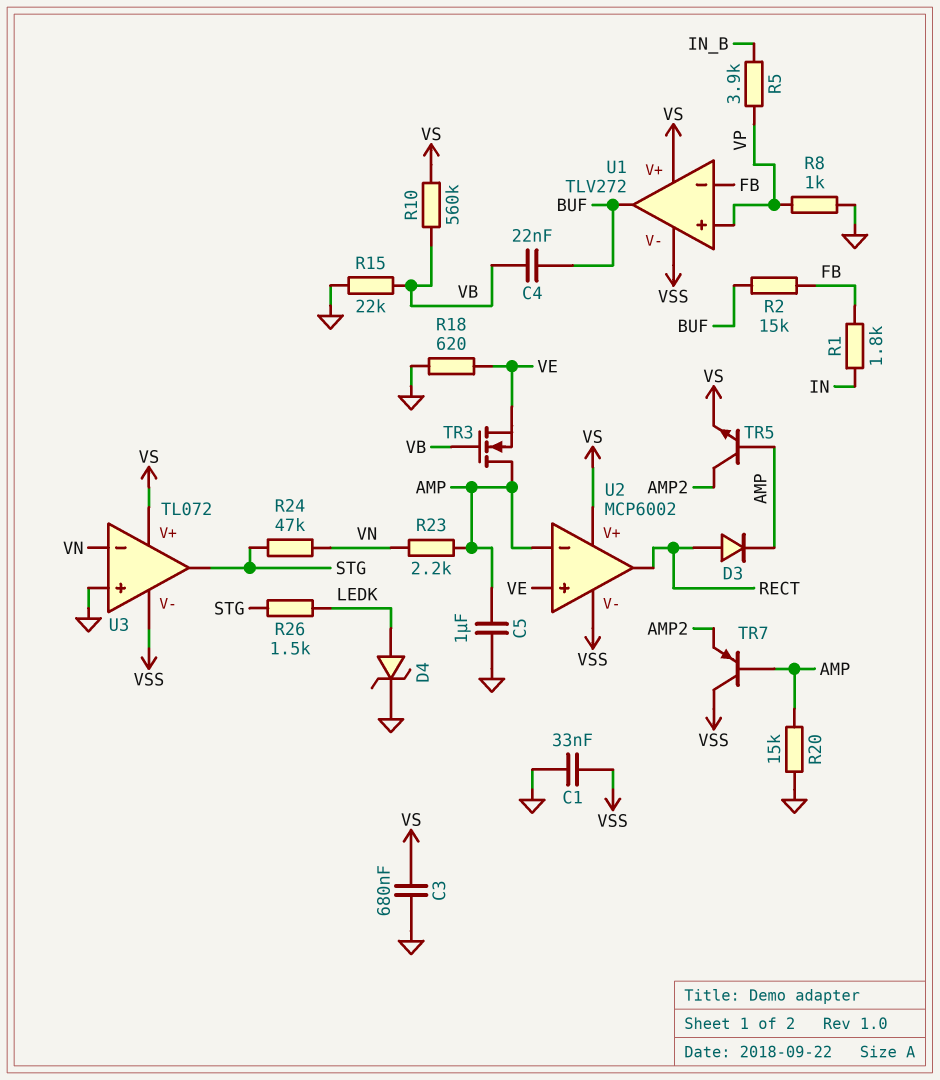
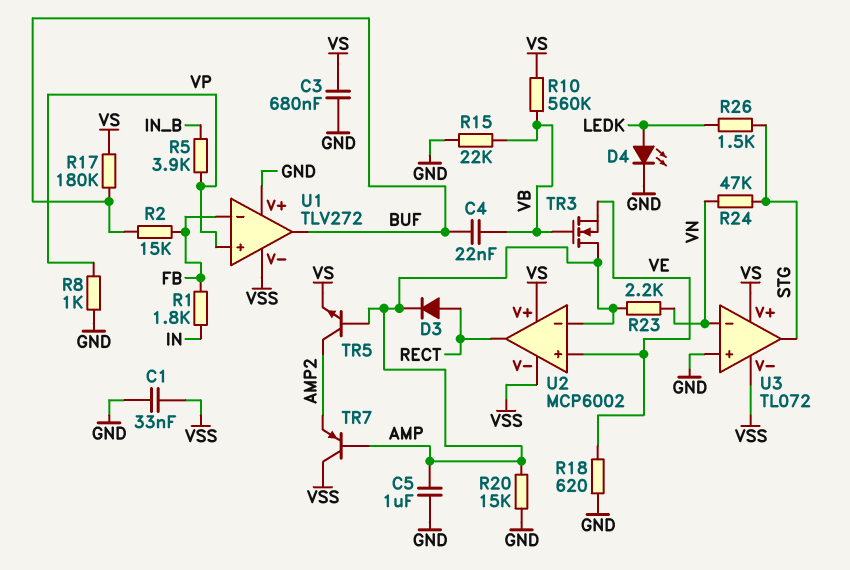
D4: zener (A LEDK, K GND) -> LED (A LEDK, K GND)
R17: none -> 180k (BUF, VS)
U1 pin V+: VS -> GND

